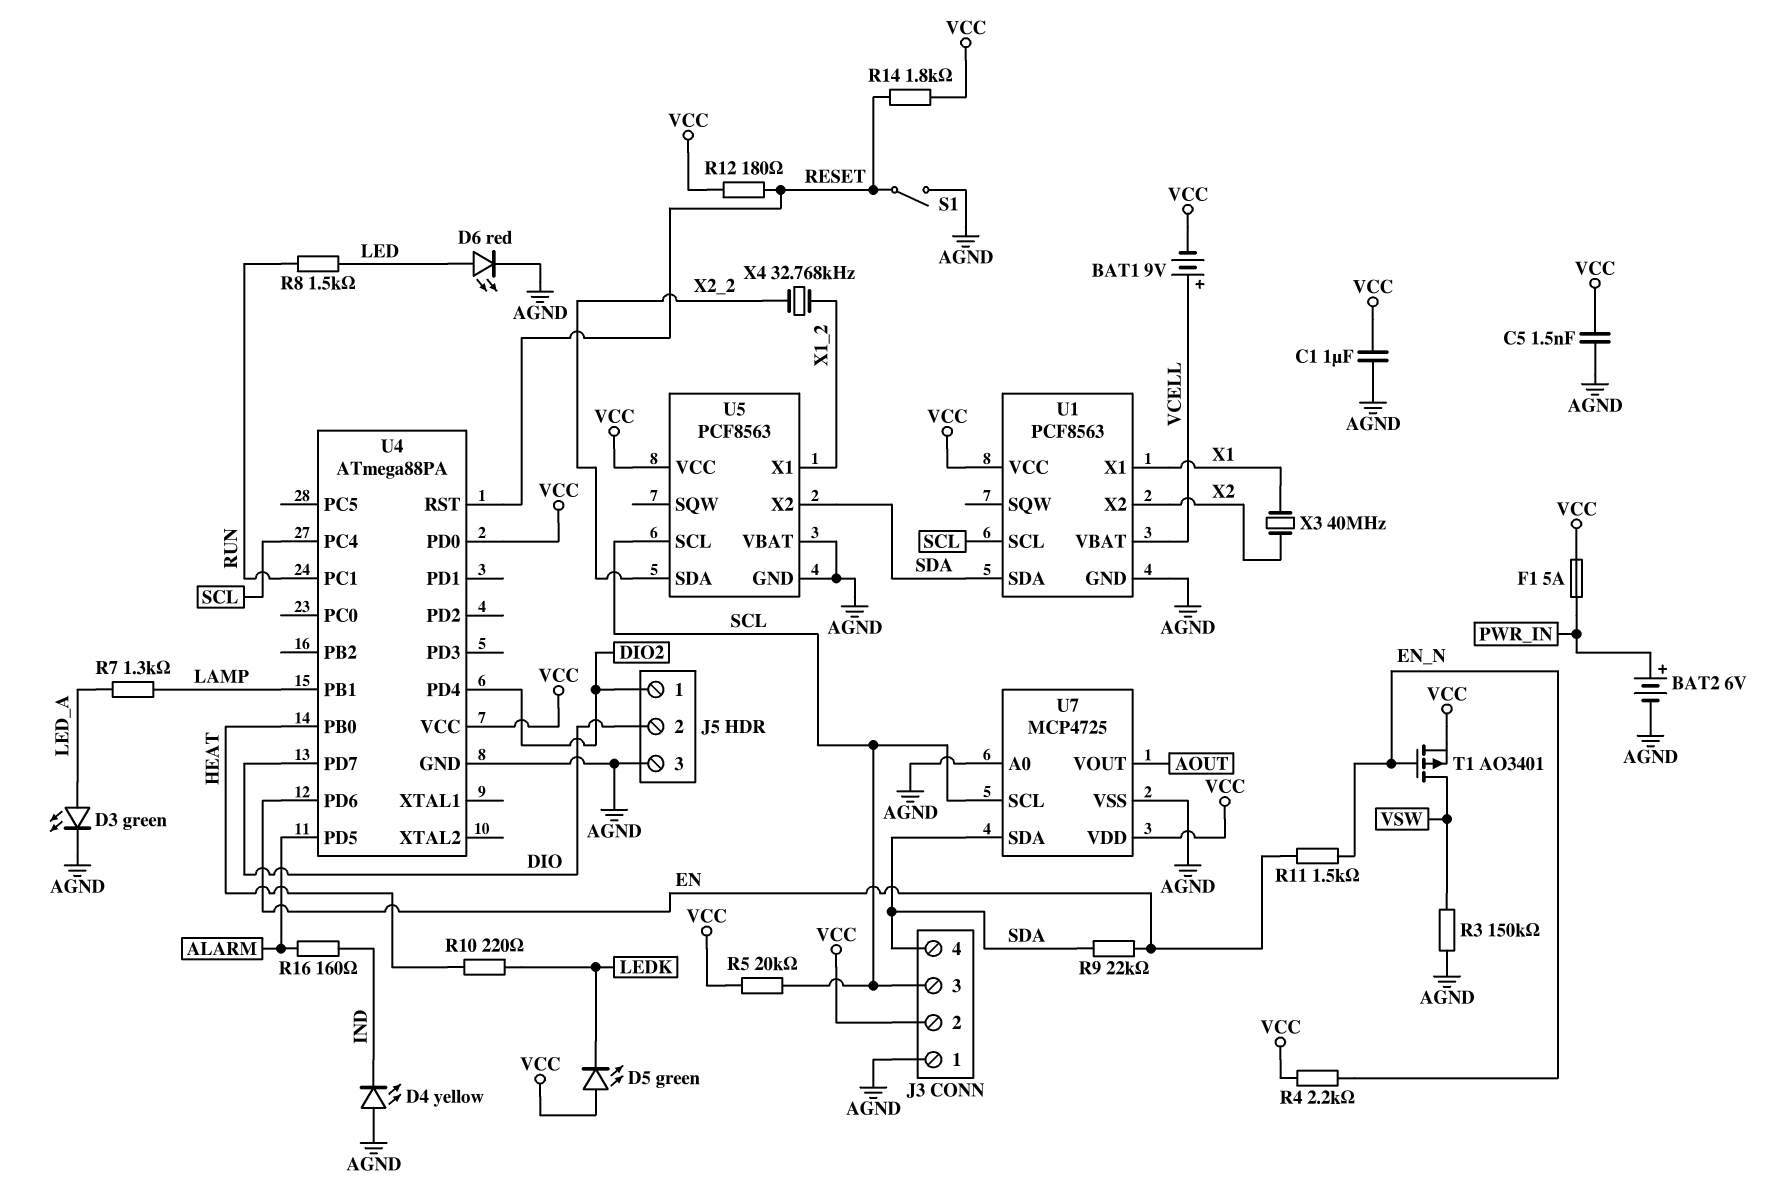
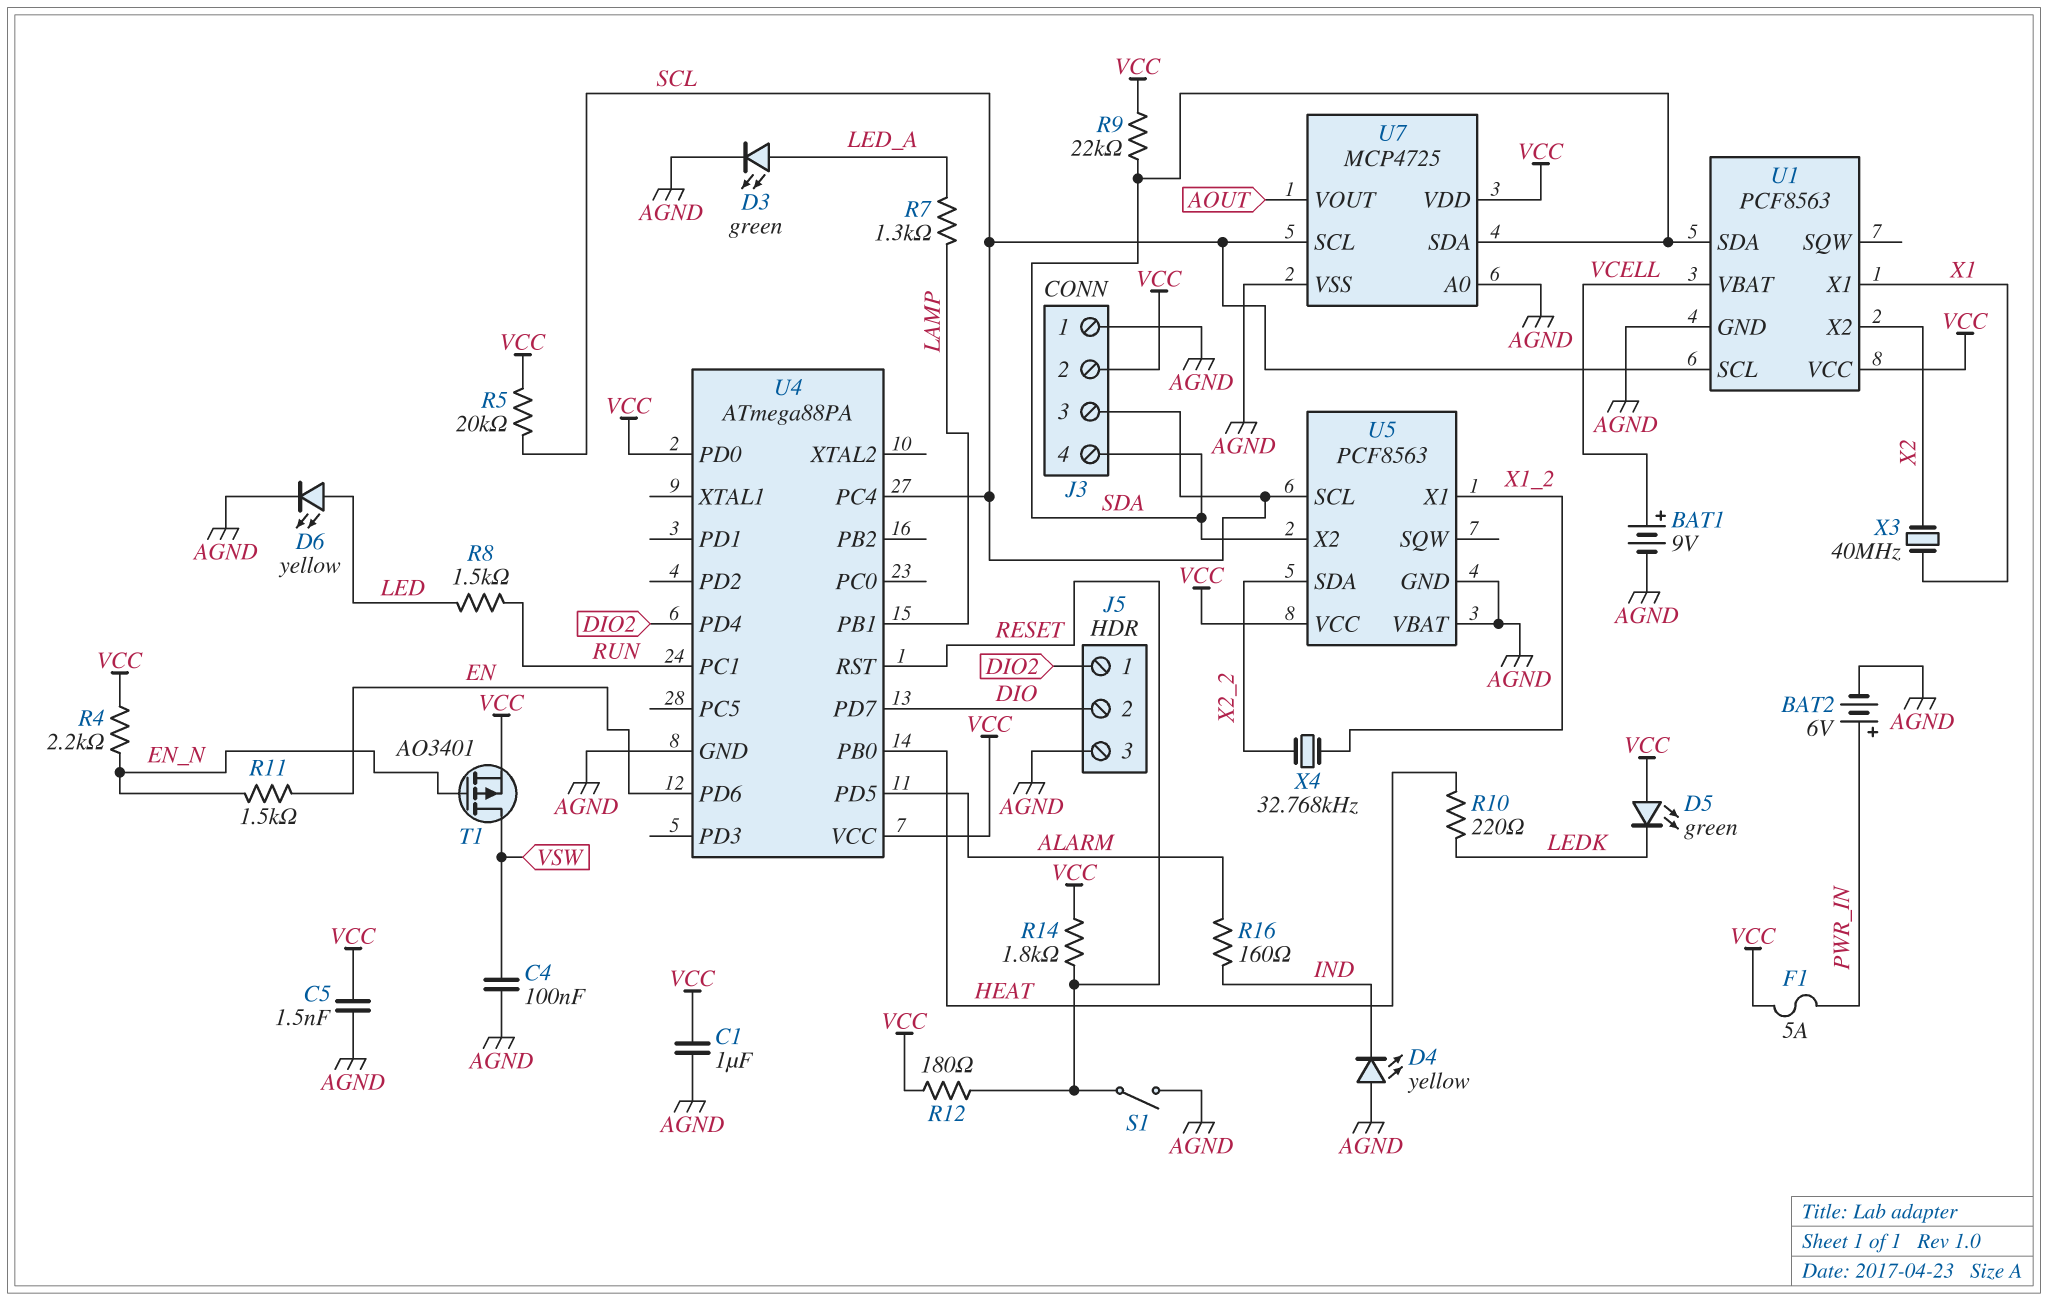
BAT1: 9V (plus VCELL, minus VCC) -> 9V (plus VCELL, minus AGND)
C4: none -> 100nF (AGND, VSW)
D6: LED red (A LED, K AGND) -> LED yellow (A LED, K AGND)
R3: 150k (AGND, VSW) -> none
R9: 22k (EN, SDA) -> 22k (SDA, VCC)

